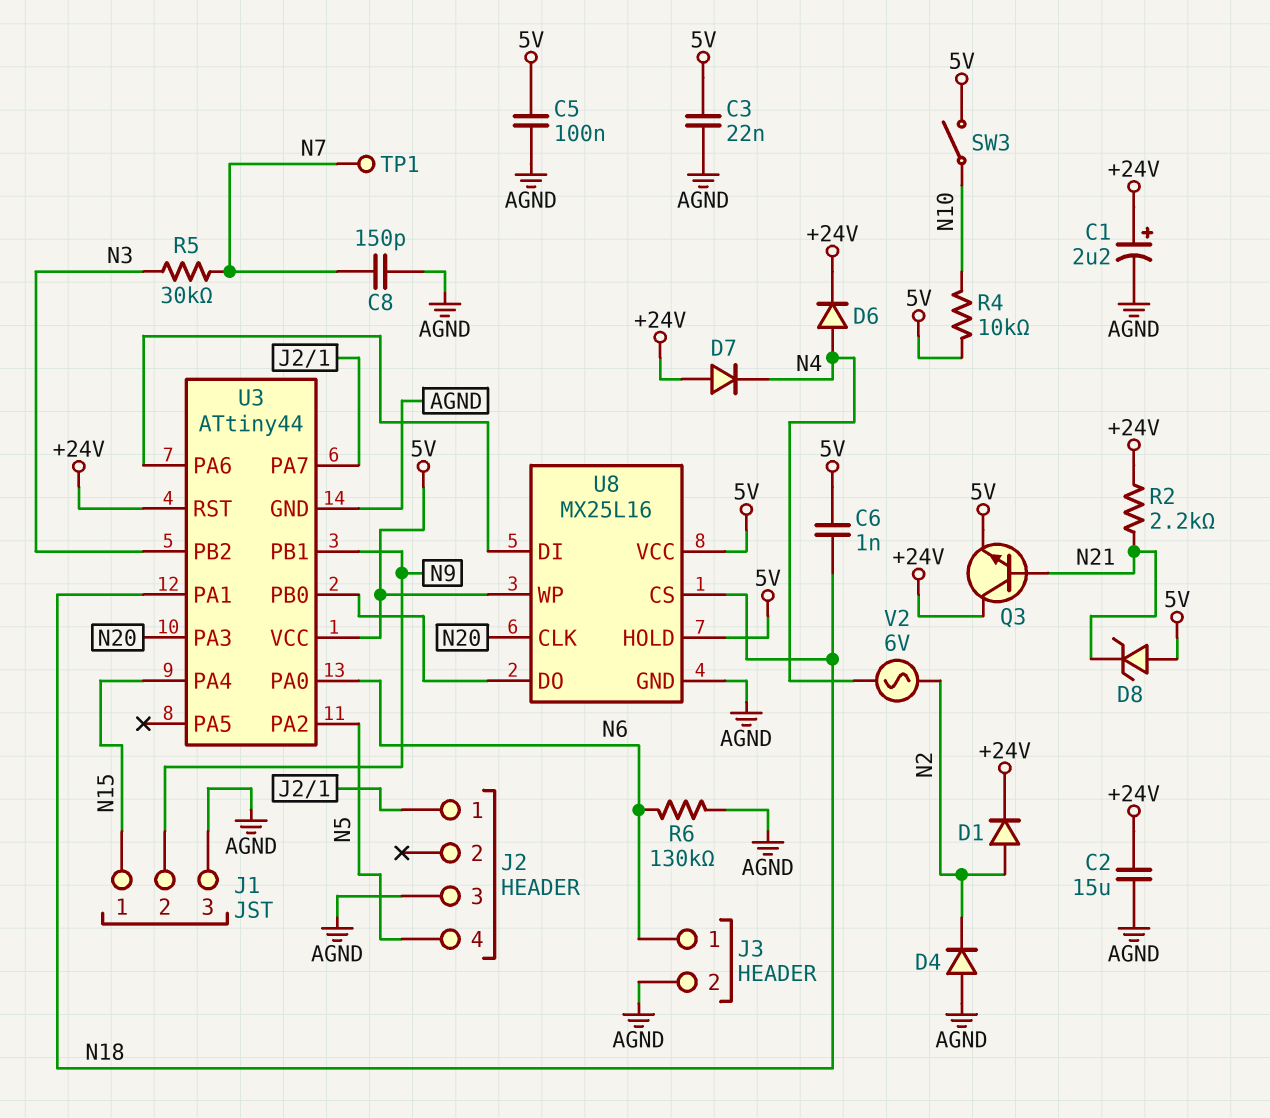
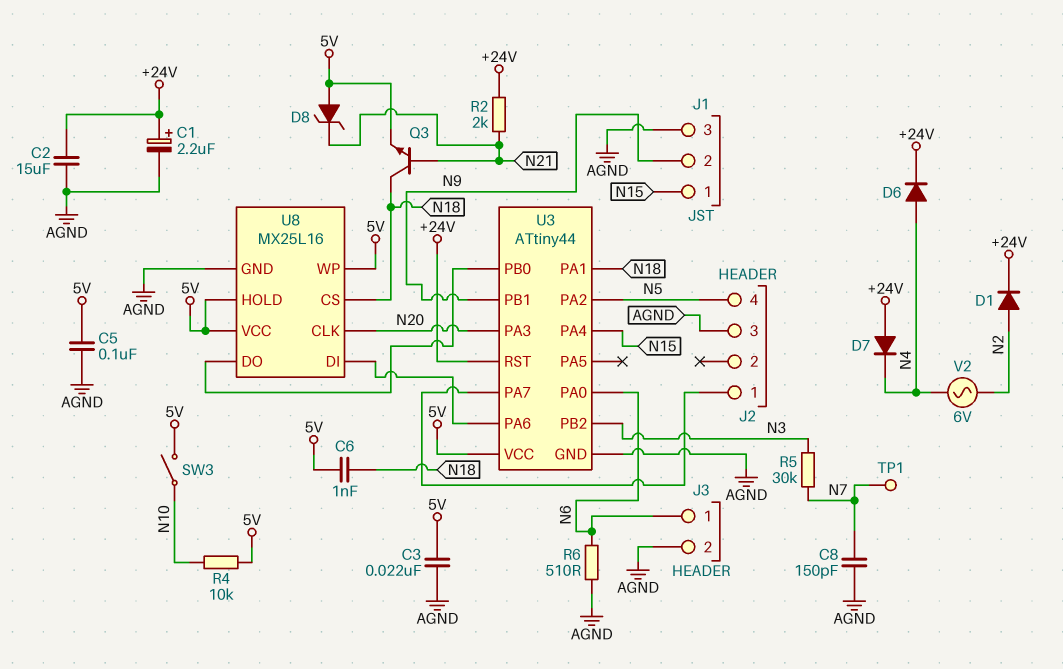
D4: diode (A AGND, K N2) -> none
Q3: NPN (B N21, C +24V, E 5V) -> NPN (B N21, C N18, E 5V)
R2: 2.2k (+24V, N21) -> 2k (+24V, N21)
R6: 130k (AGND, N6) -> 510 (AGND, N6)

